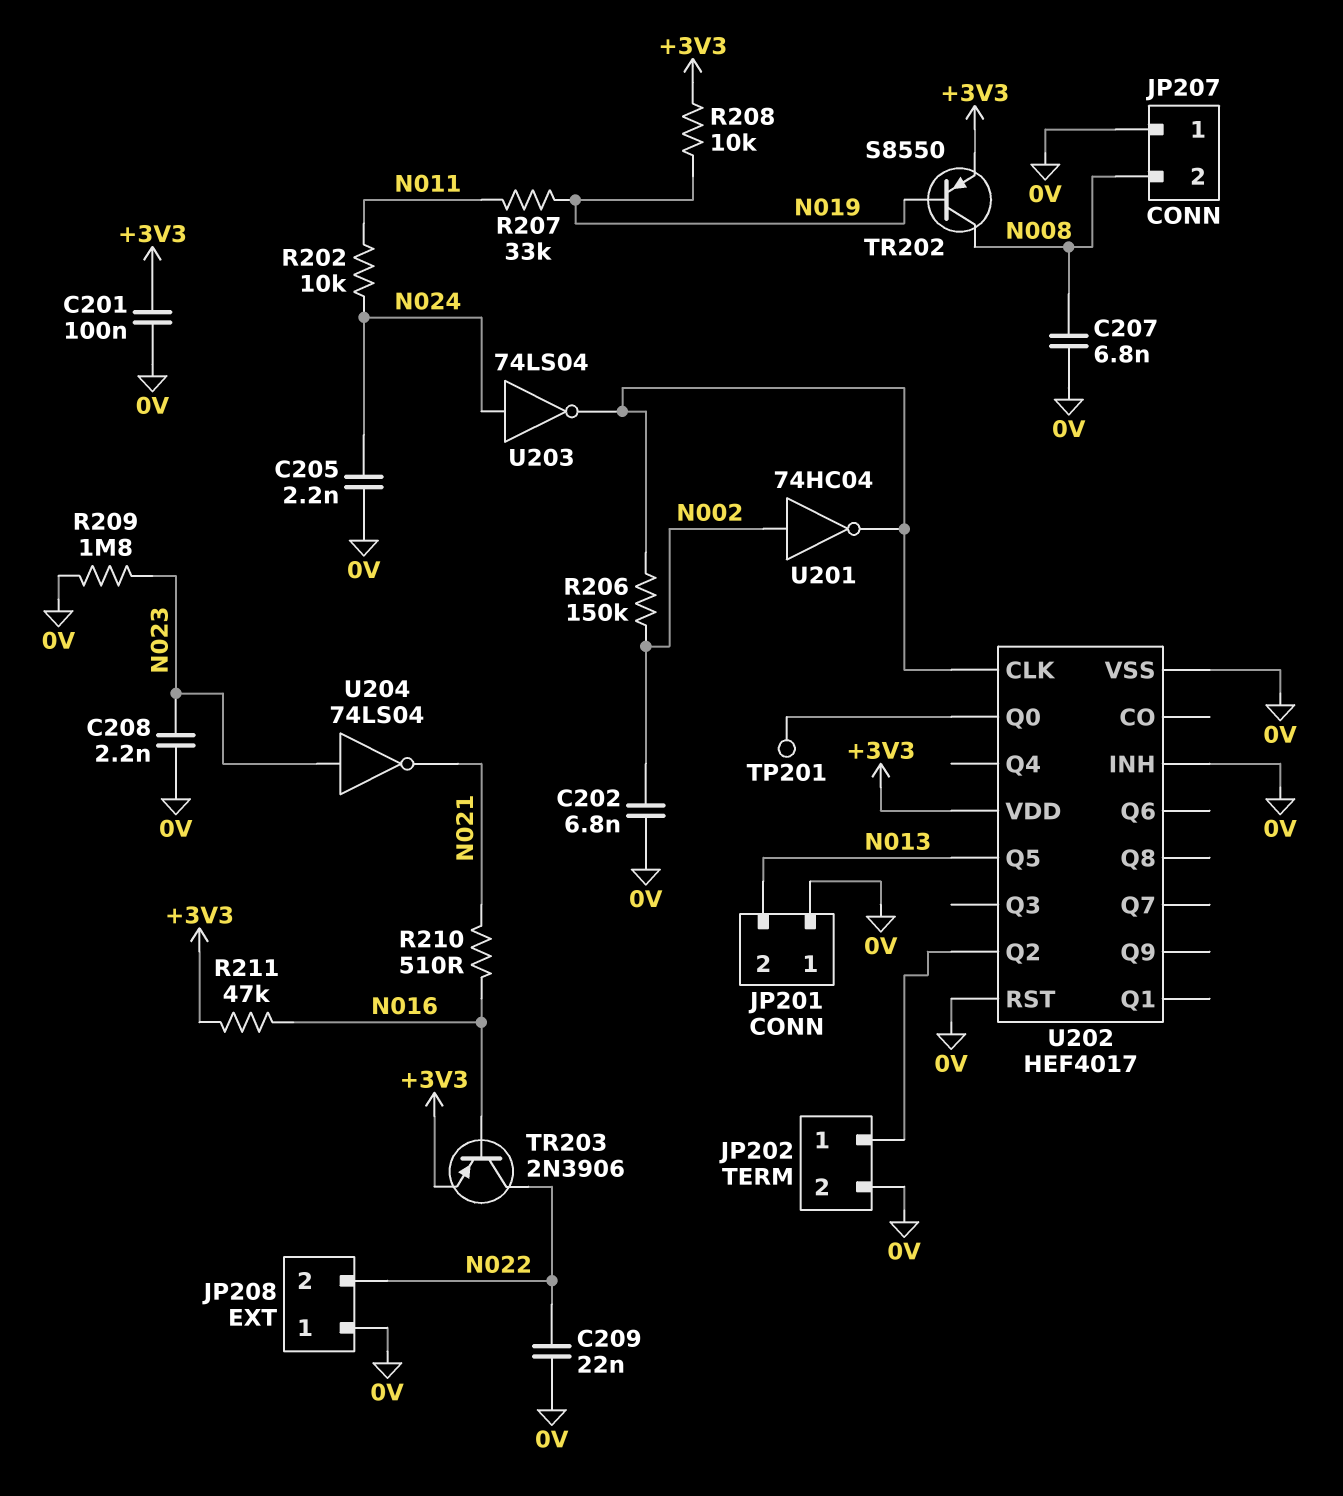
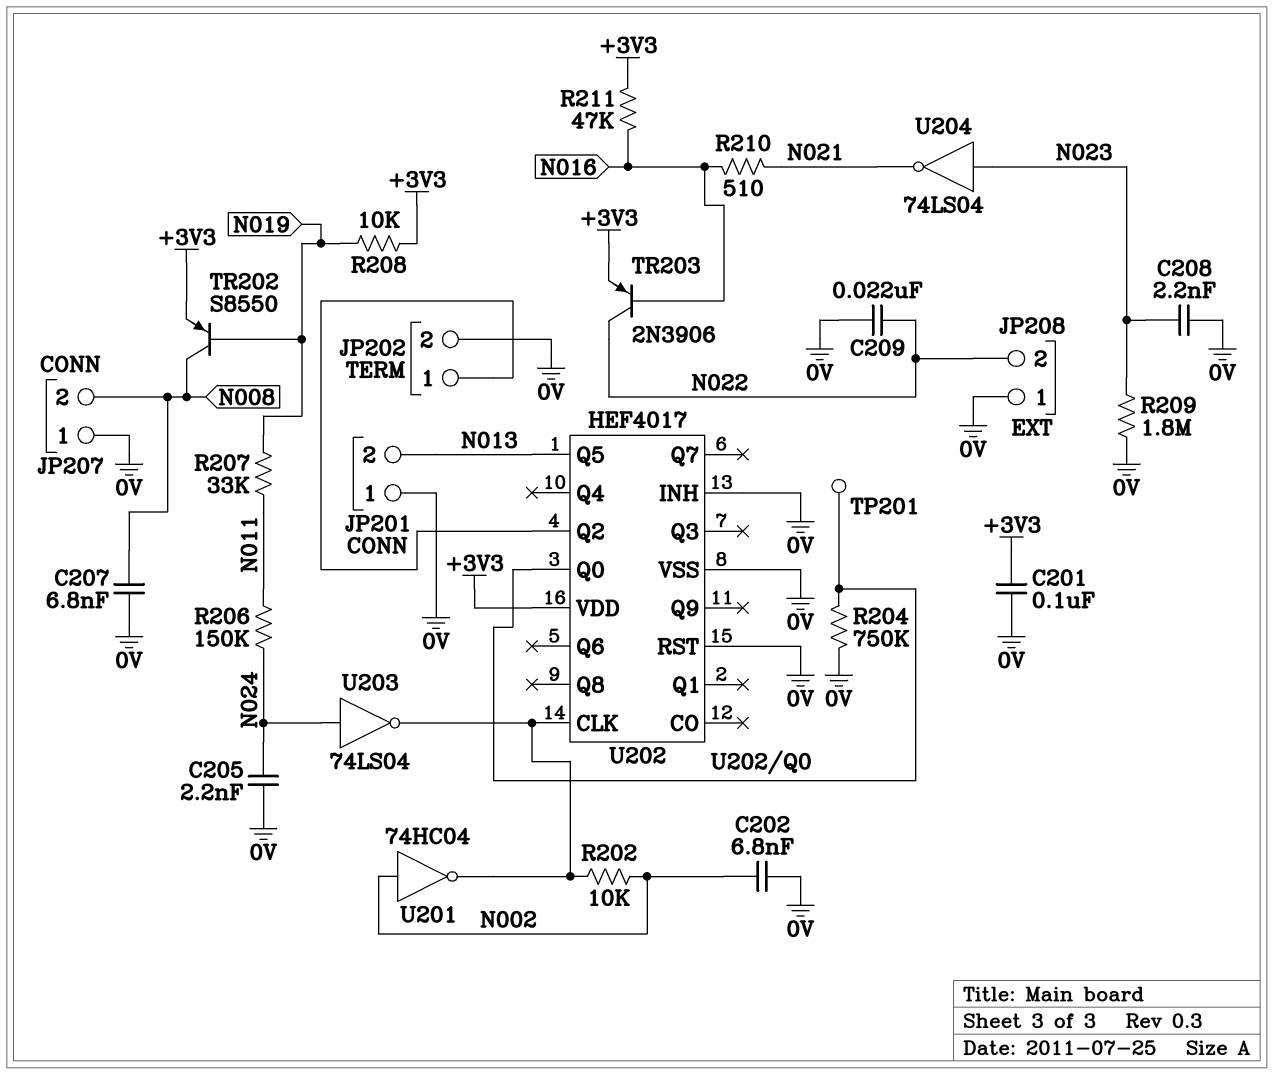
R202: 10k (N011, N024) -> 10k (N002, U202/CLK)
R204: none -> 750k (0V, U202/Q0)
R206: 150k (N002, U202/CLK) -> 150k (N011, N024)

